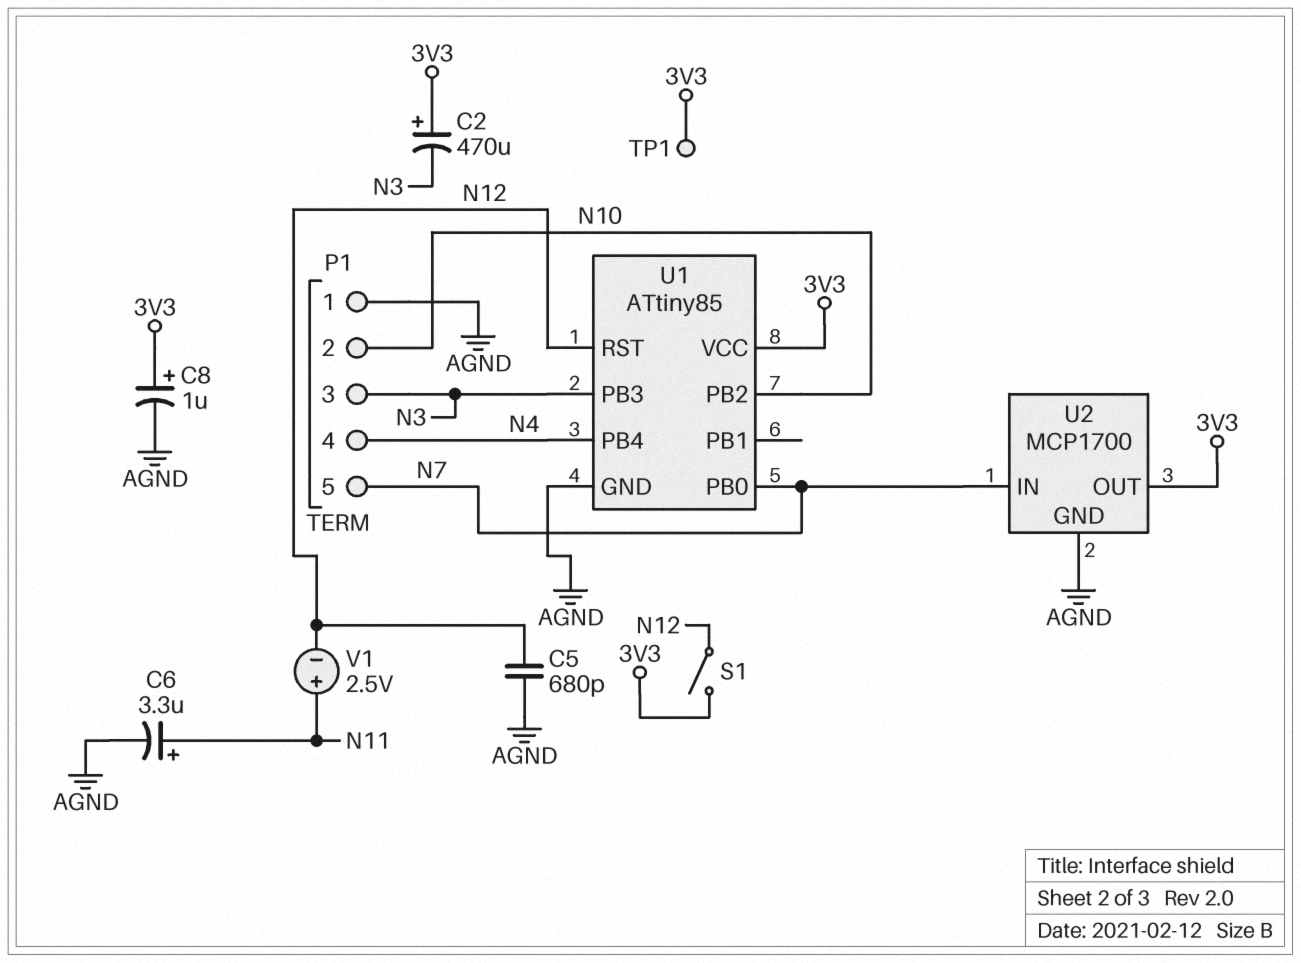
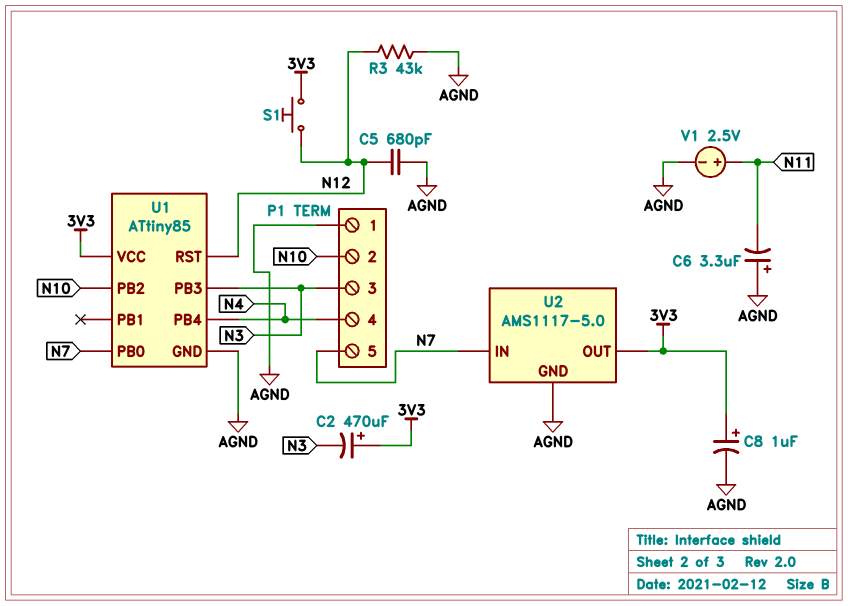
C6: 3.3uF (plus N11, minus AGND) -> 3.3uF (plus AGND, minus N11)
R3: none -> 43k (AGND, N12)
S1: switch (3V3, N12) -> button (3V3, N12)
TP1: test point (3V3) -> none
U2: MCP1700 -> AMS1117-5.0
V1: 2.5V (plus N11, minus N12) -> 2.5V (plus N11, minus AGND)

